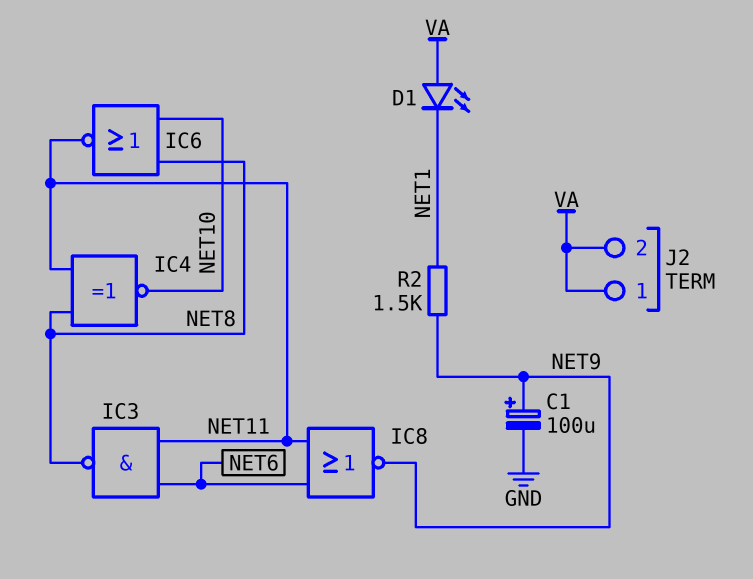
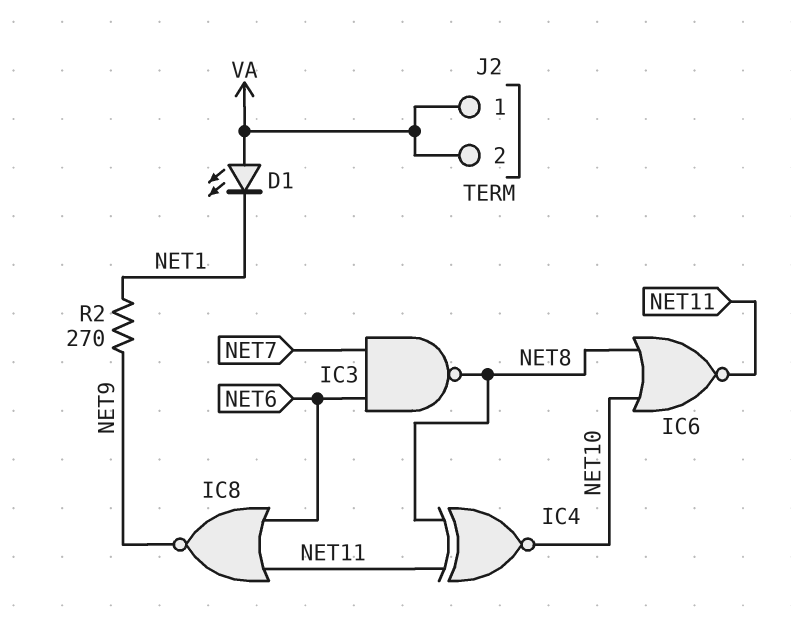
C1: 100uF (plus NET9, minus GND) -> none
IC3: NAND (in NET6, in NET11, out NET8) -> NAND (in NET6, in NET7, out NET8)
R2: 1.5k (NET1, NET9) -> 270 (NET1, NET9)

